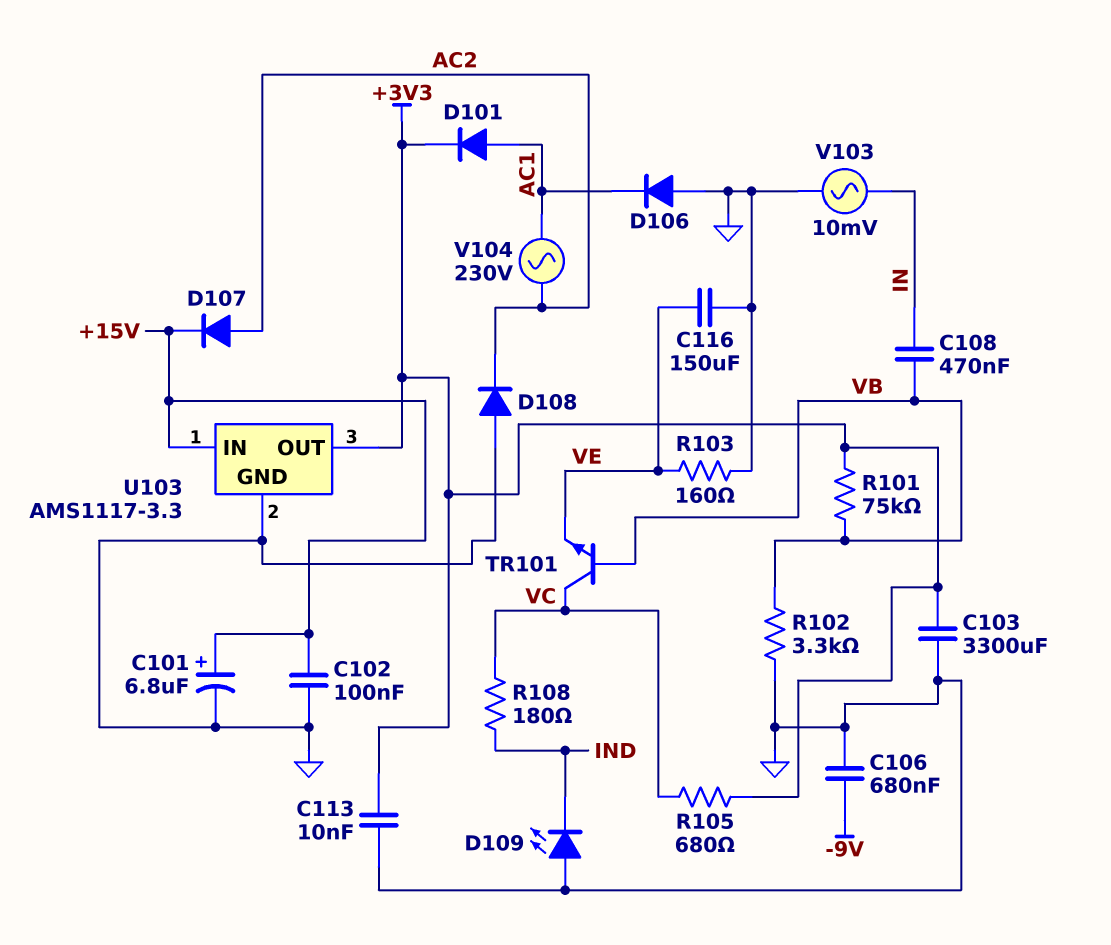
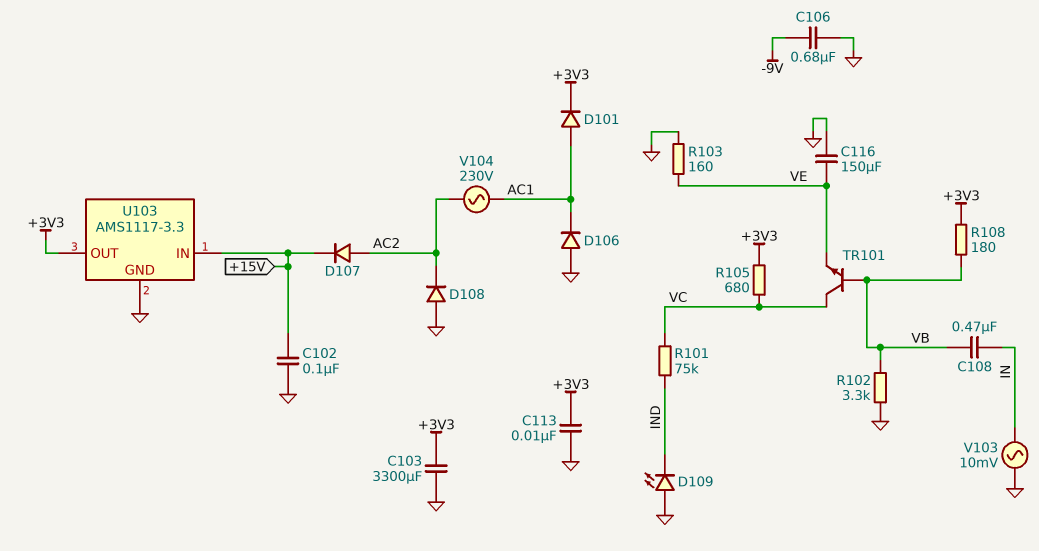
C101: 6.8uF (plus +15V, minus GND) -> none
R101: 75k (+3V3, VB) -> 75k (IND, VC)
R108: 180 (IND, VC) -> 180 (+3V3, VB)

